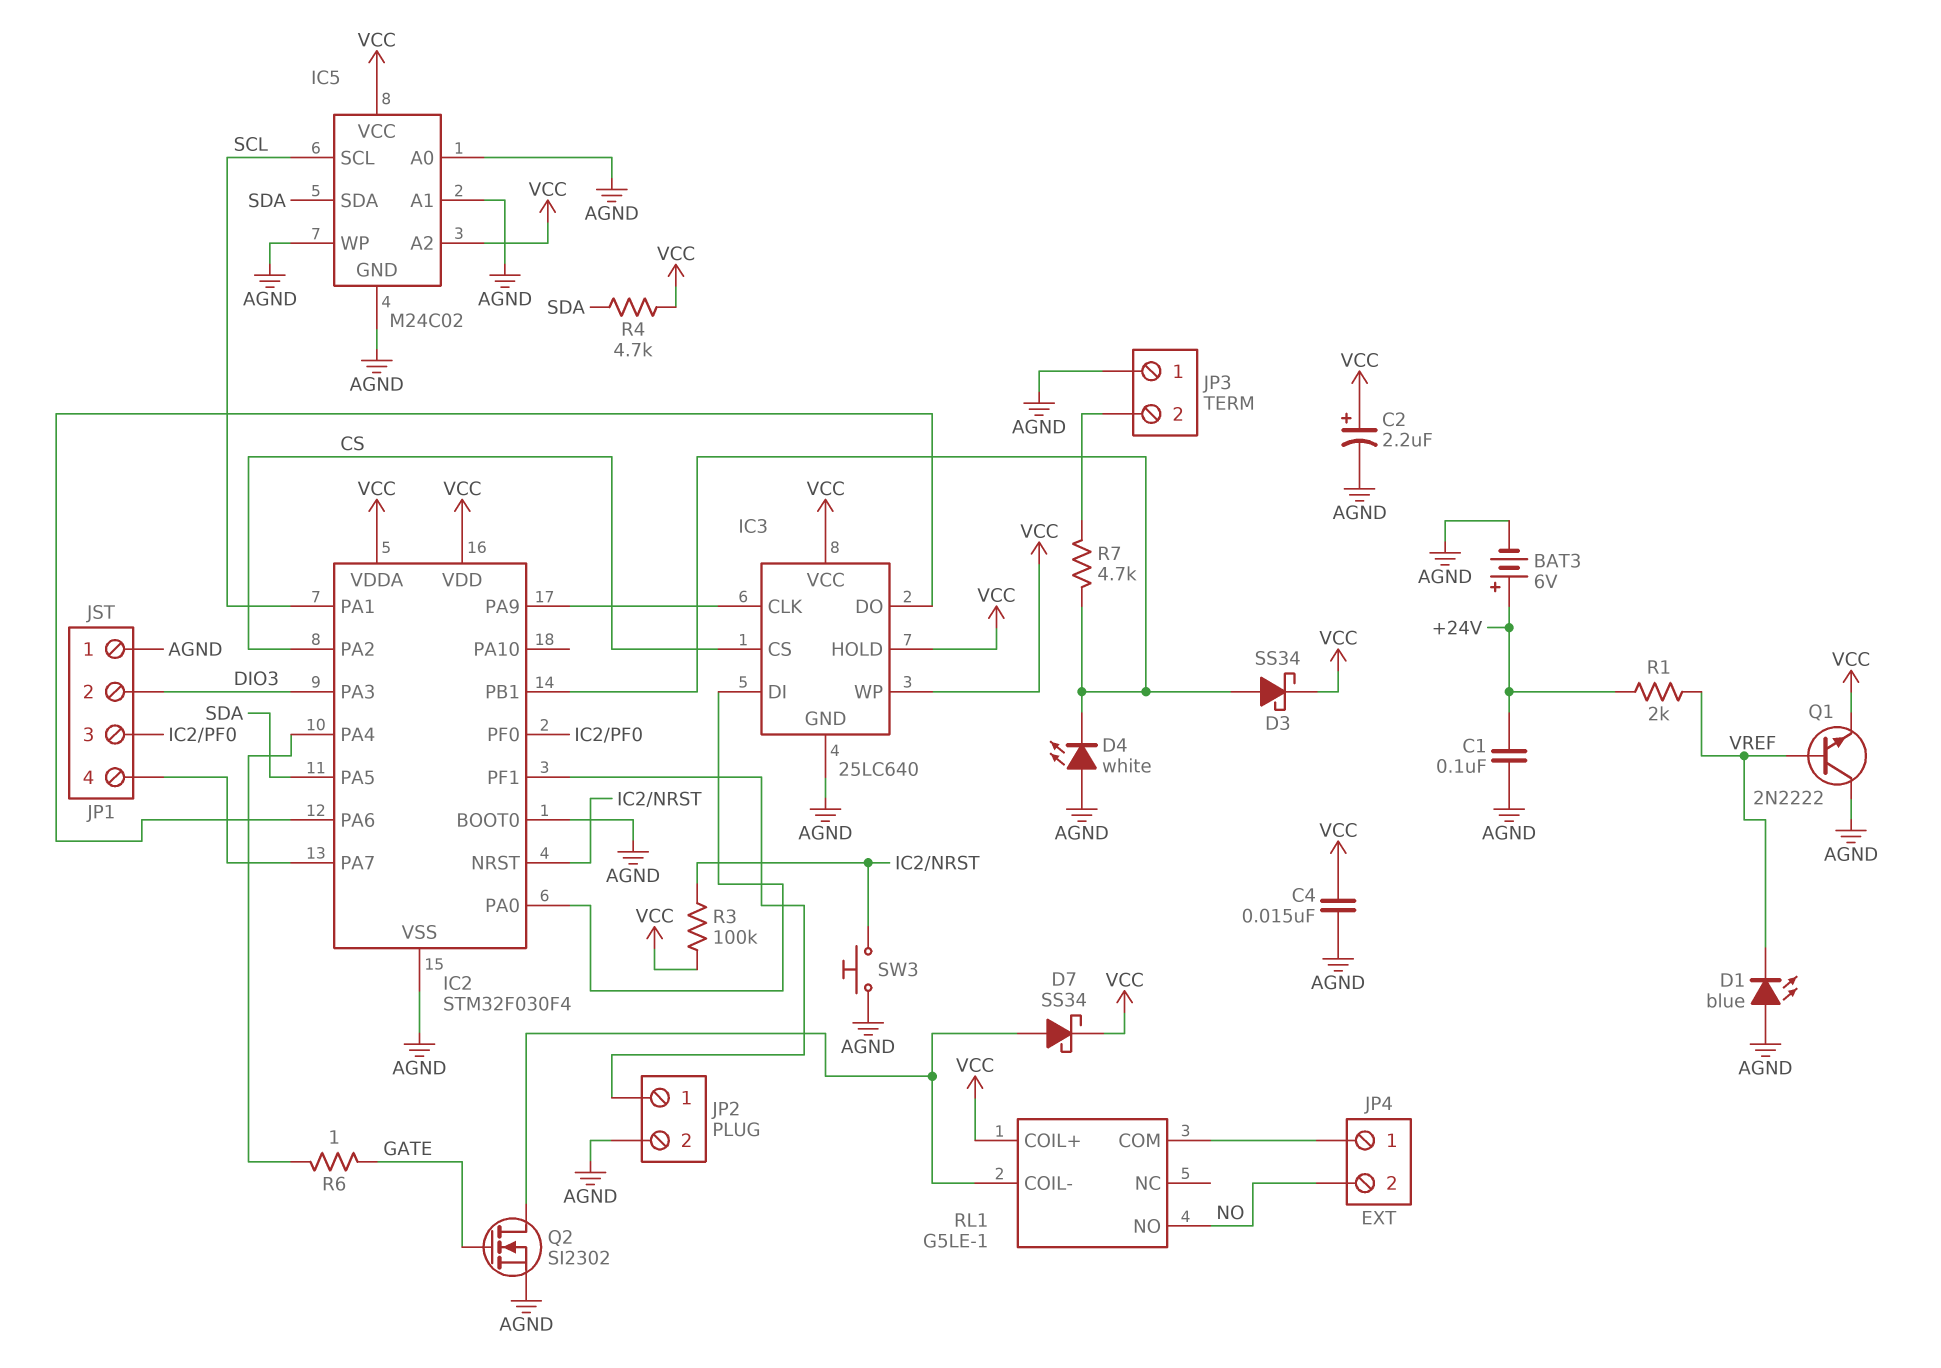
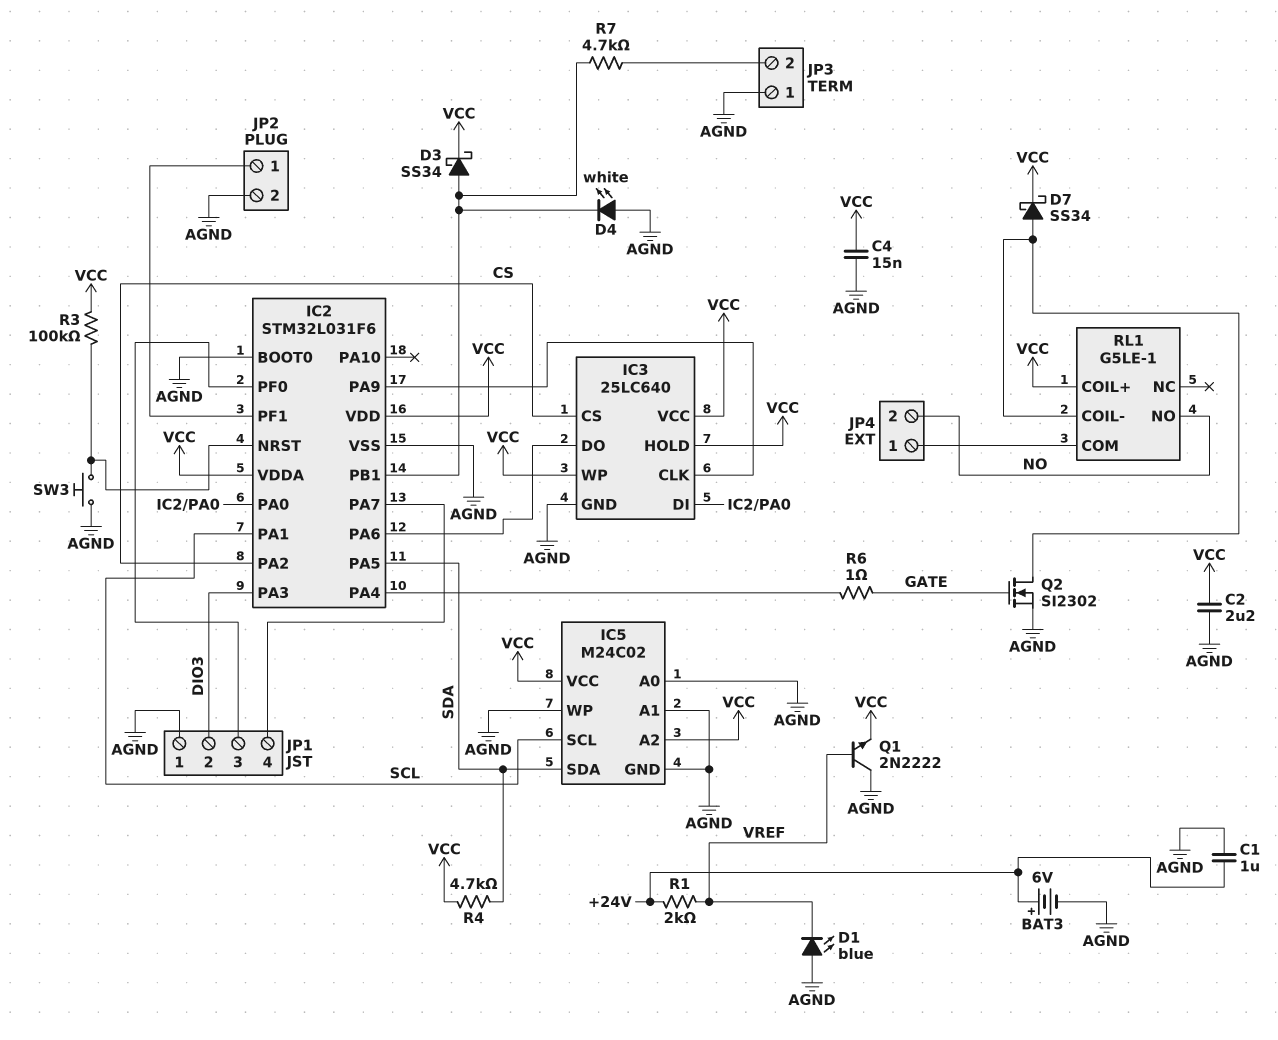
C1: 100nF (+24V, AGND) -> 1uF (+24V, AGND)
C2: 2.2uF (plus VCC, minus AGND) -> 2.2uF (AGND, VCC)
IC2: STM32F030F4 -> STM32L031F6

